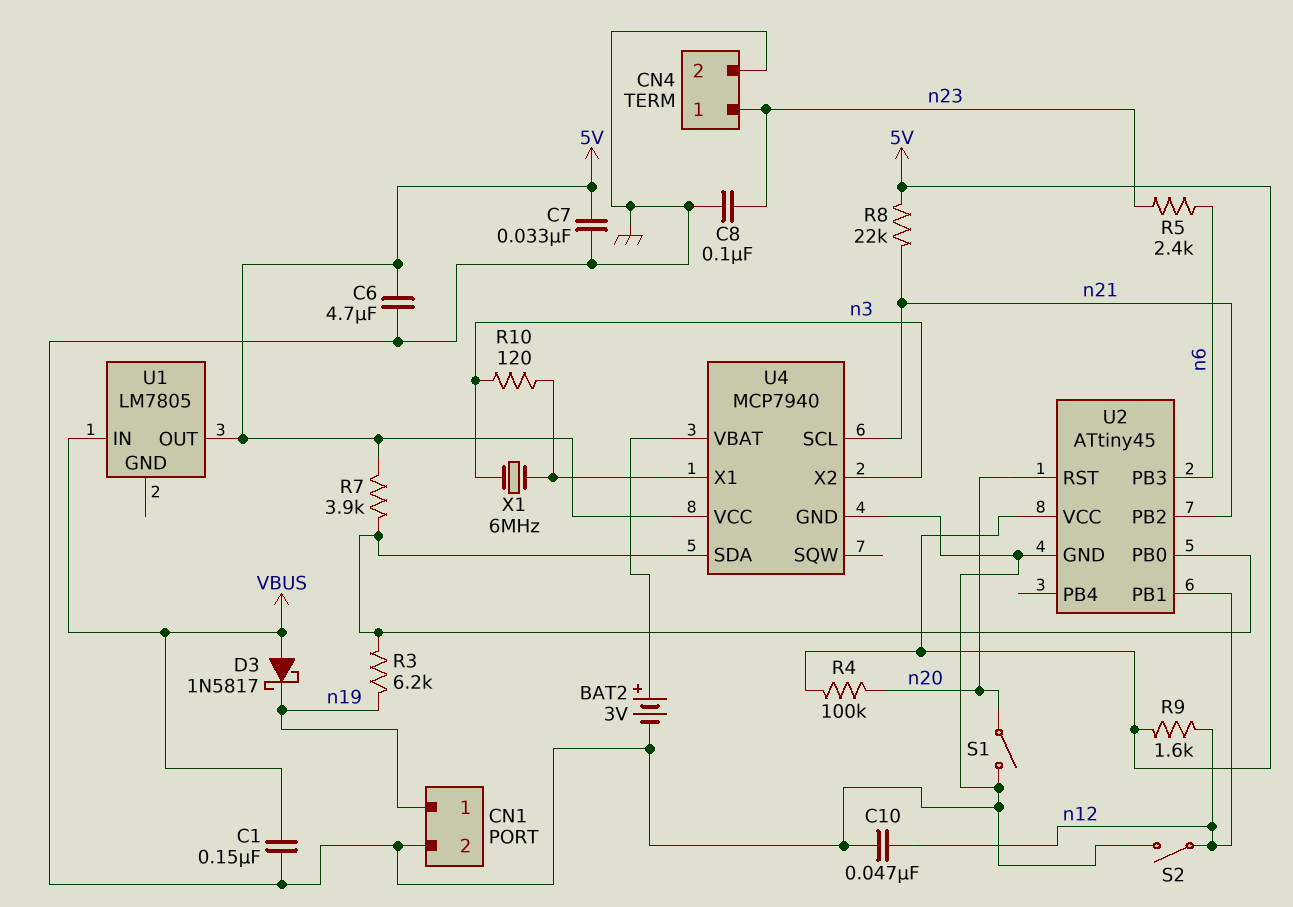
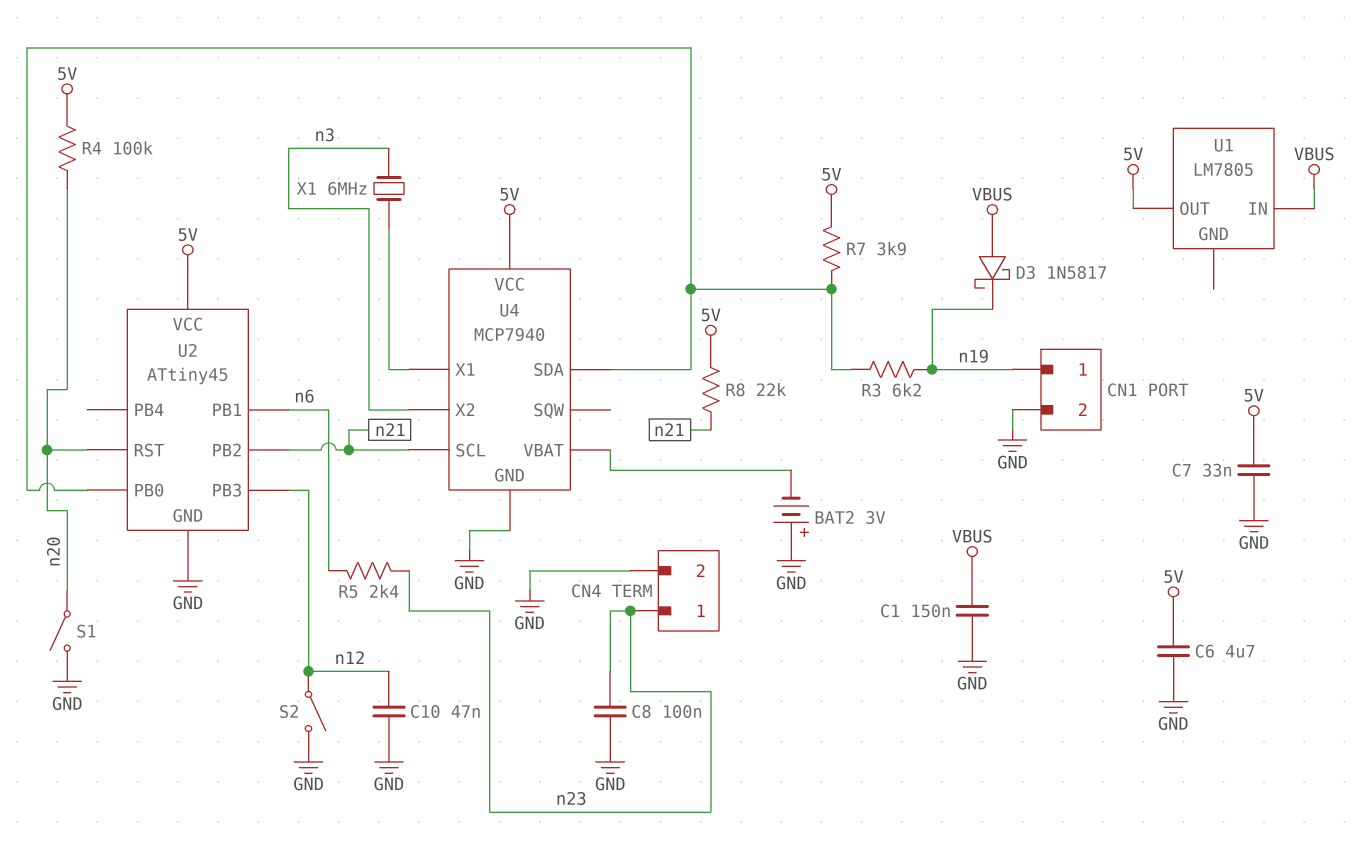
BAT2: 3V (plus U4/VBAT, minus GND) -> 3V (plus GND, minus U4/VBAT)
R9: 1.6k (5V, n12) -> none
R10: 120 (U4/X1, n3) -> none
U2 pin PB1: n12 -> n6
U2 pin PB3: n6 -> n12

